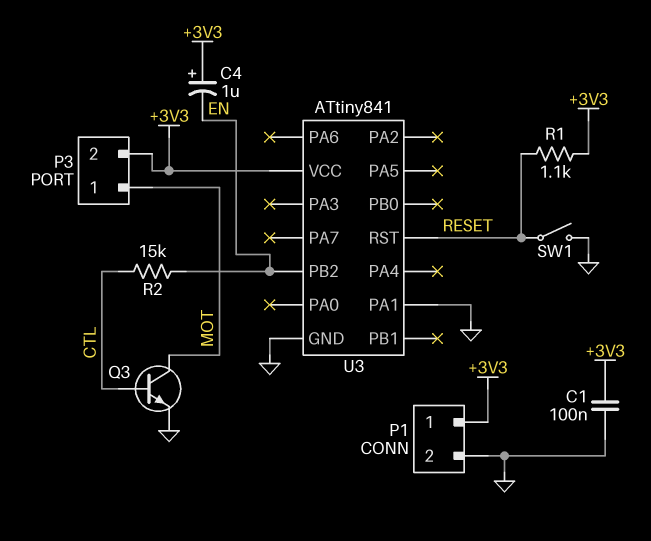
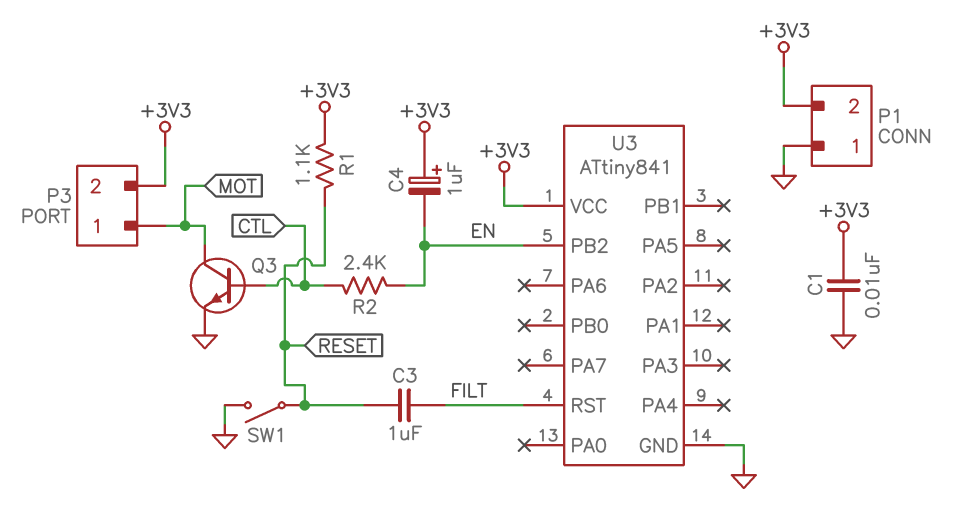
C1: 100nF (+3V3, GND) -> 10nF (+3V3, GND)
C3: none -> 1uF (FILT, RESET)
P1 pin 1: +3V3 -> GND
P1 pin 2: GND -> +3V3
R2: 15k (CTL, EN) -> 2.4k (CTL, EN)
U3 pin PA1: GND -> none
U3 pin RST: RESET -> FILT

